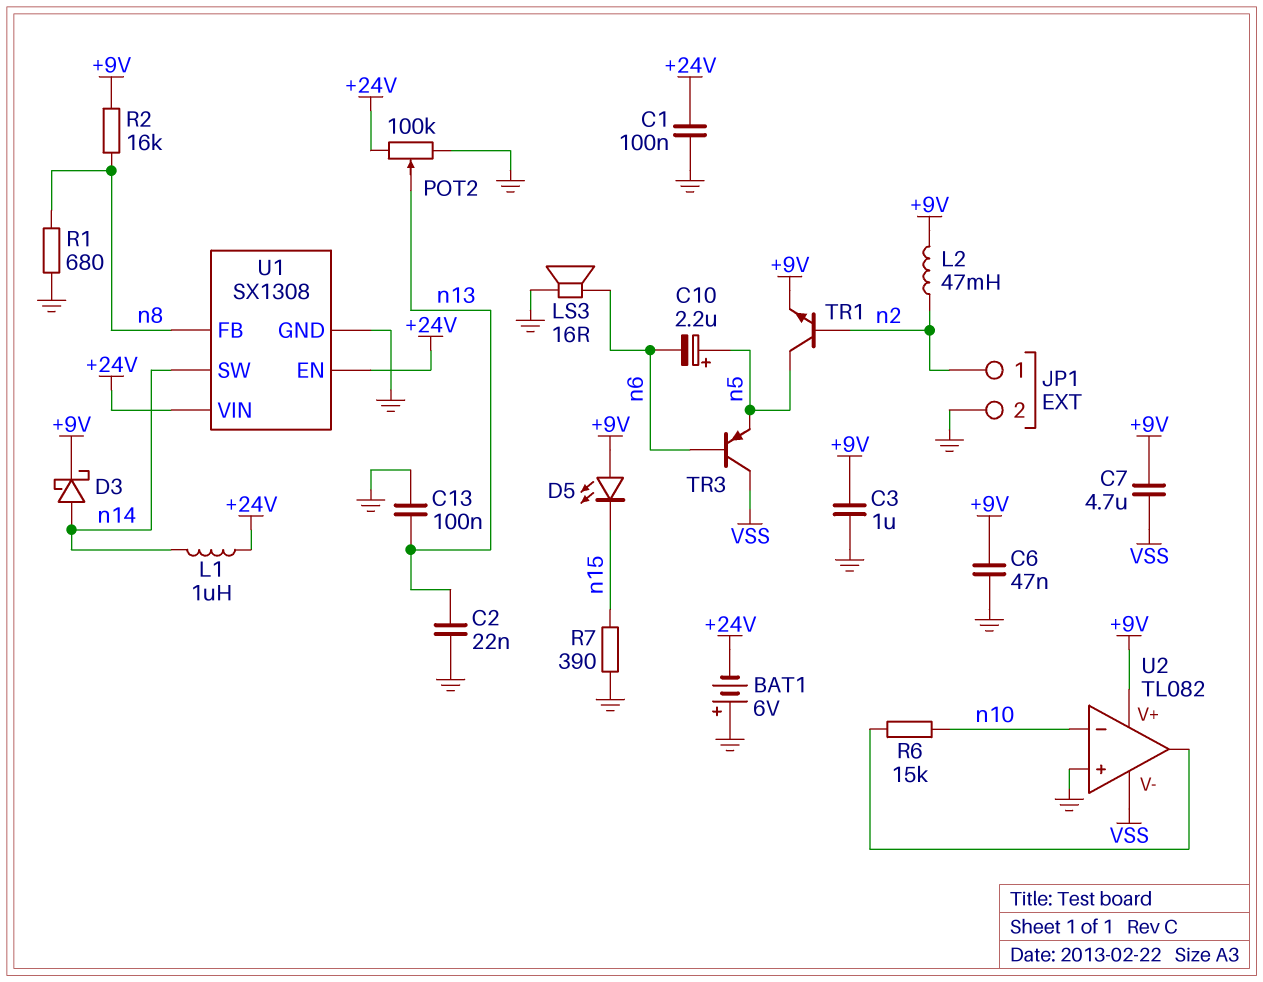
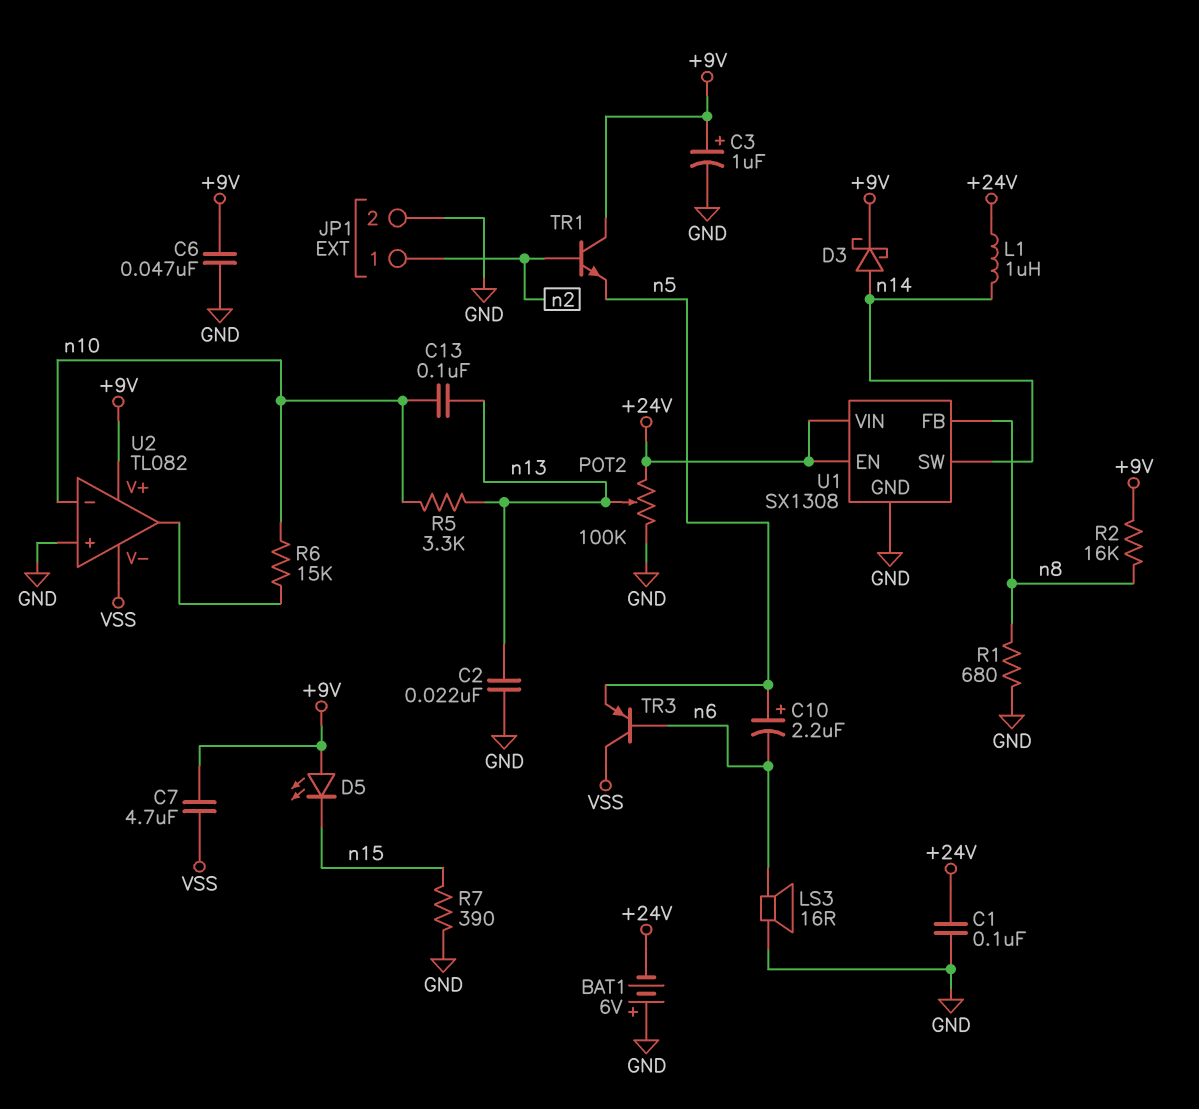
C3: 1uF (+9V, GND) -> 1uF (plus +9V, minus GND)
C13: 100nF (GND, n13) -> 100nF (n10, n13)
L2: 47mH (+9V, n2) -> none
R5: none -> 3.3k (n10, n13)
TR1: NPN (B n2, C n5, E +9V) -> NPN (B n2, C +9V, E n5)

